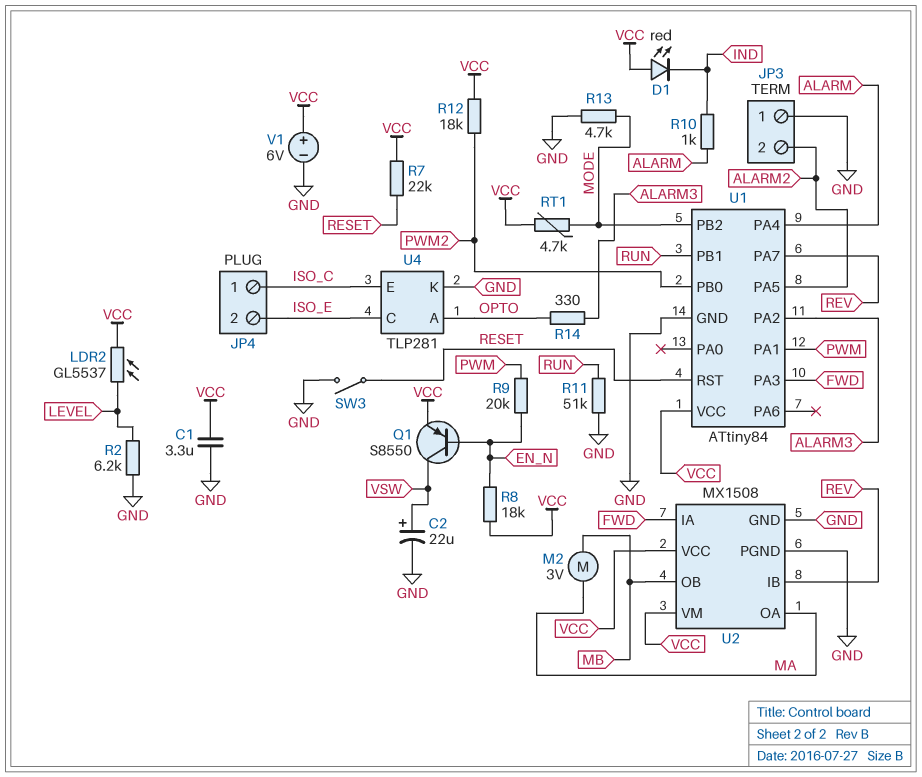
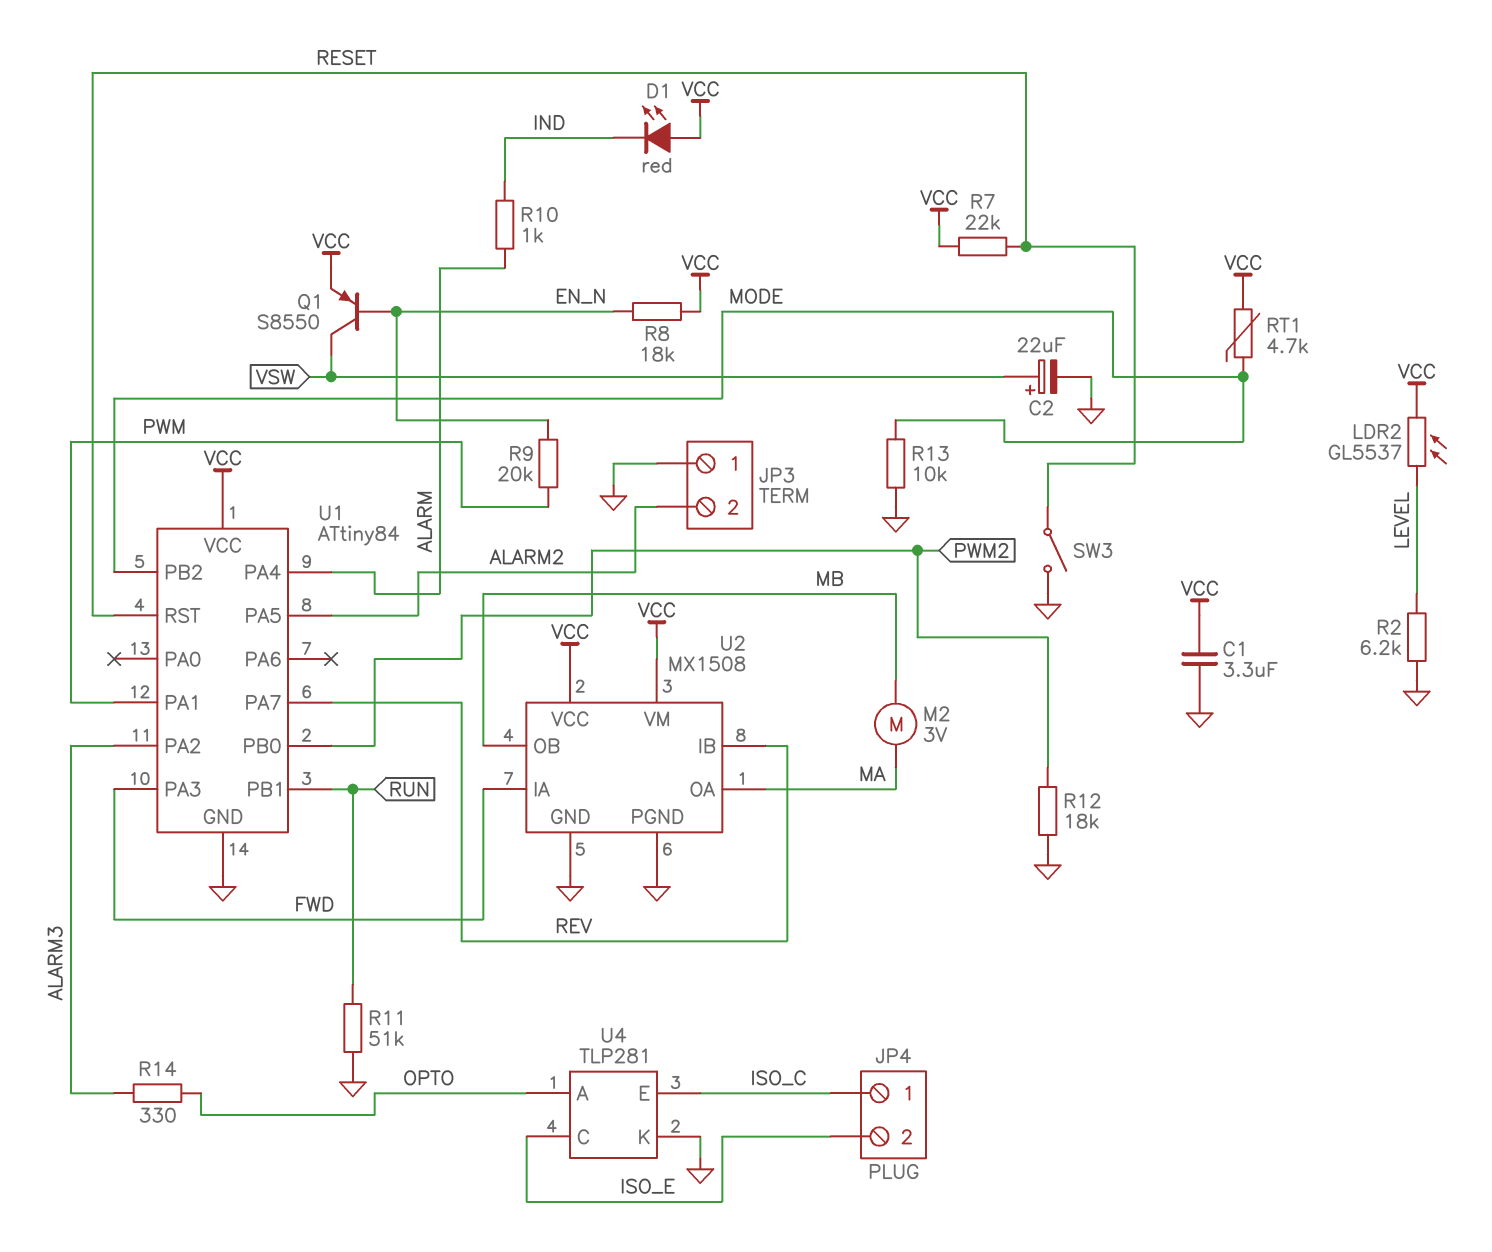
R12: 18k (PWM2, VCC) -> 18k (GND, PWM2)
R13: 4.7k (GND, MODE) -> 10k (GND, MODE)
V1: 6V (plus VCC, minus GND) -> none

